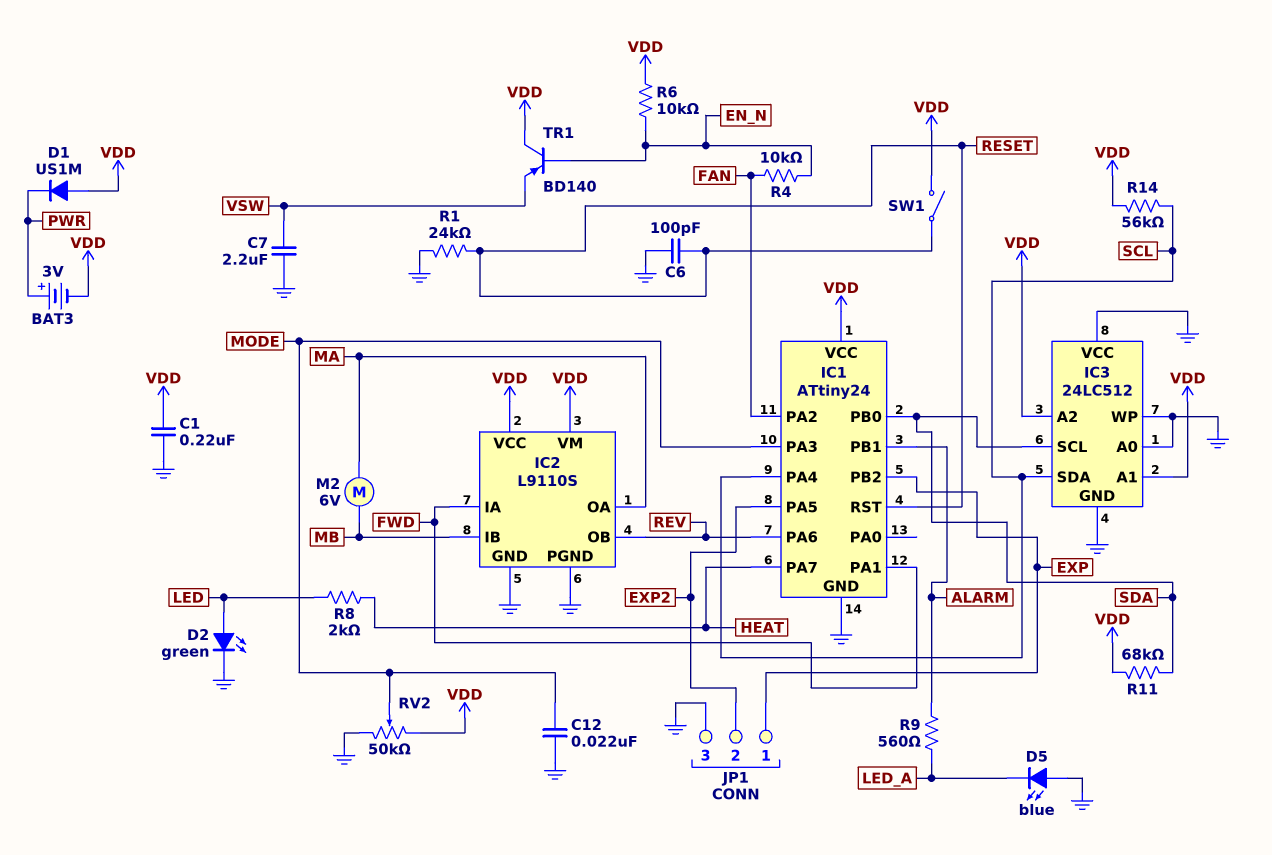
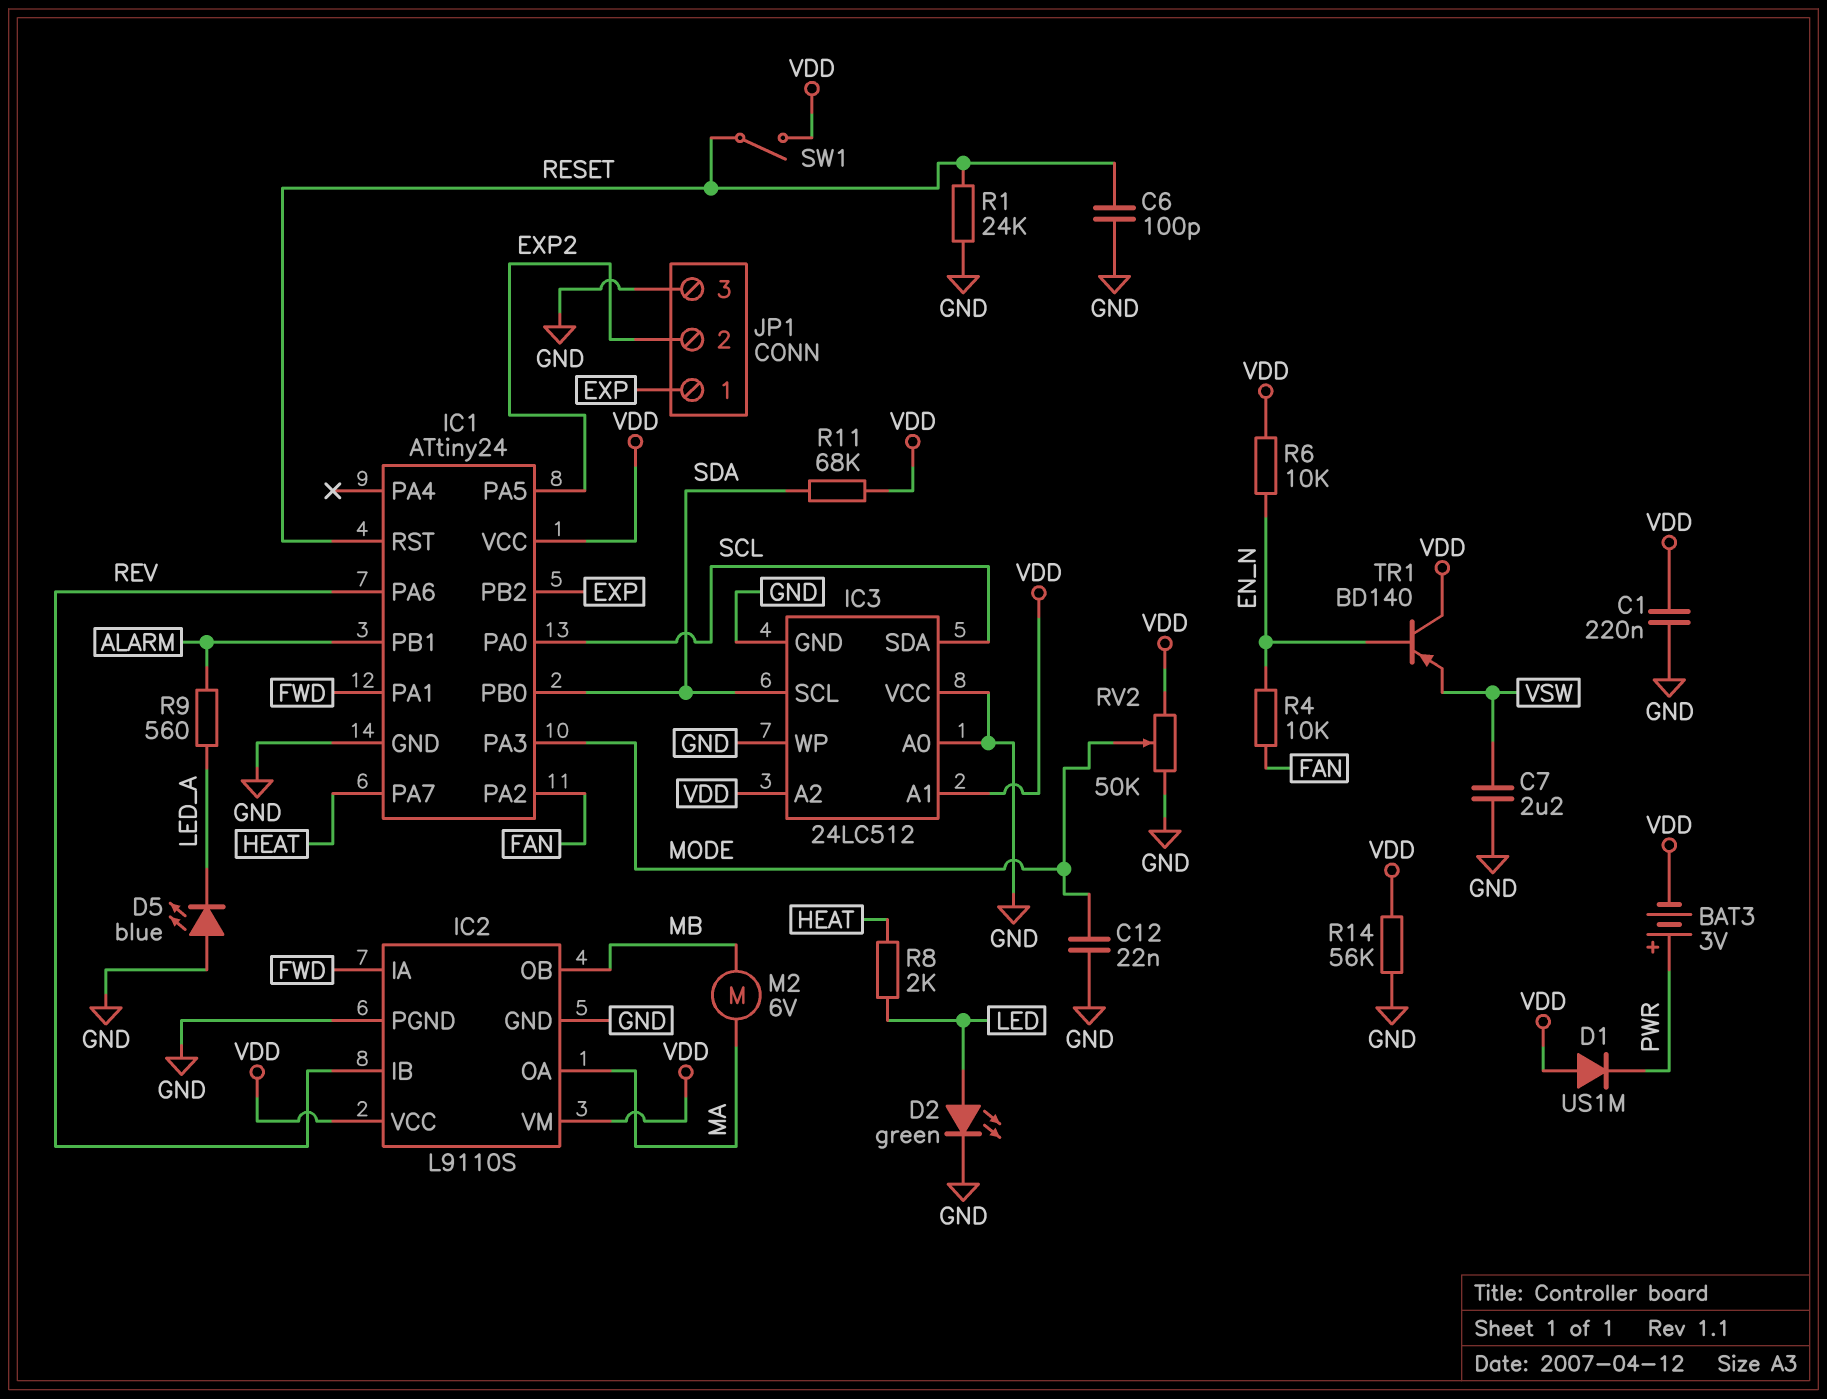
IC1 pin PA0: none -> SCL
IC1 pin PA4: SCL -> none
IC2 pin IB: MB -> REV
IC2 pin OB: REV -> MB
R14: 56k (SCL, VDD) -> 56k (GND, VDD)

